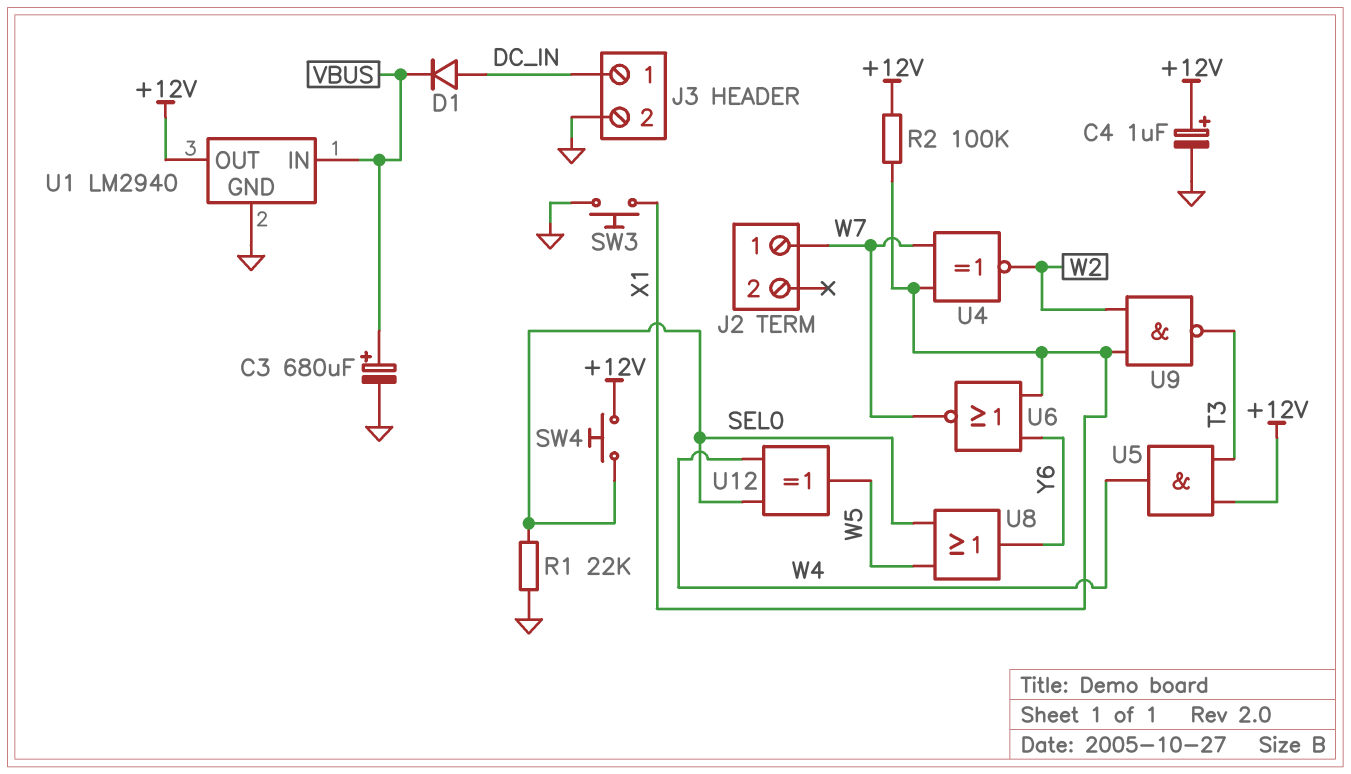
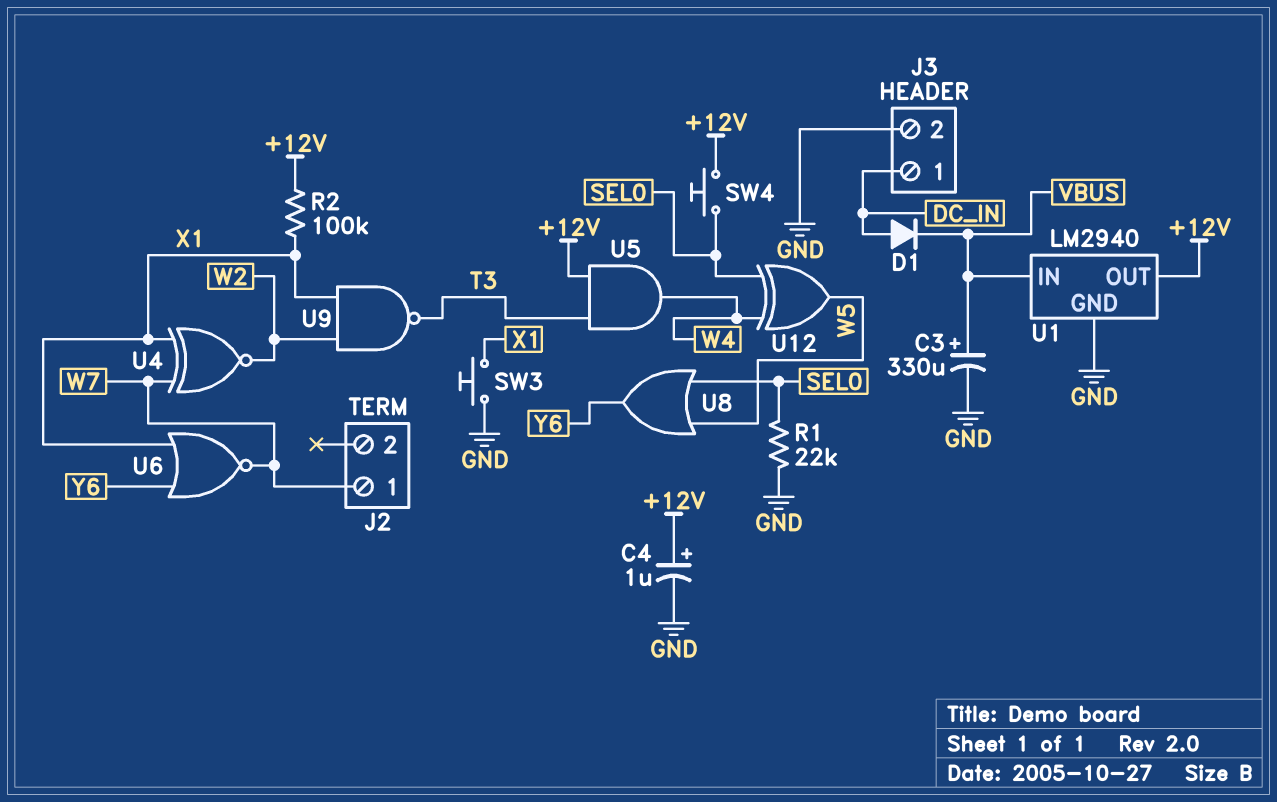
C3: 680uF (plus VBUS, minus GND) -> 330uF (plus VBUS, minus GND)

